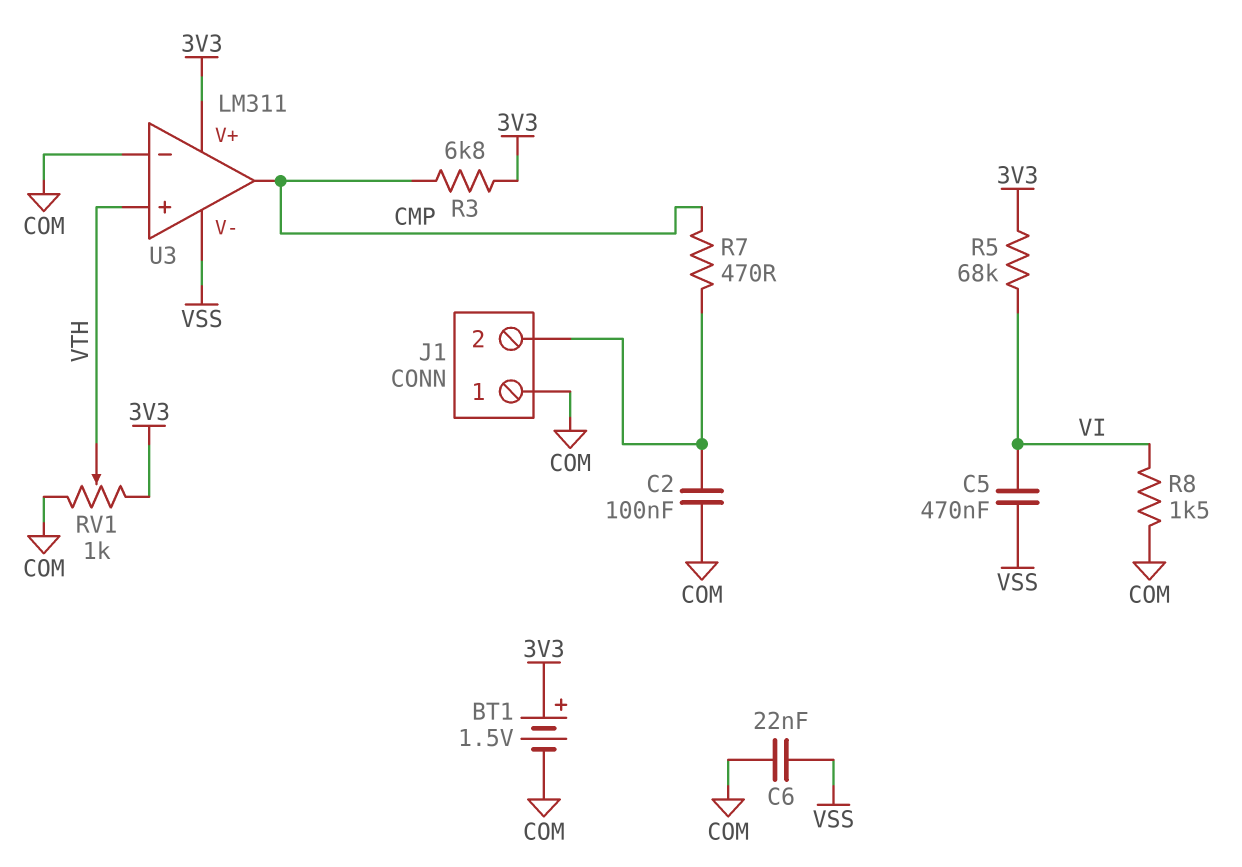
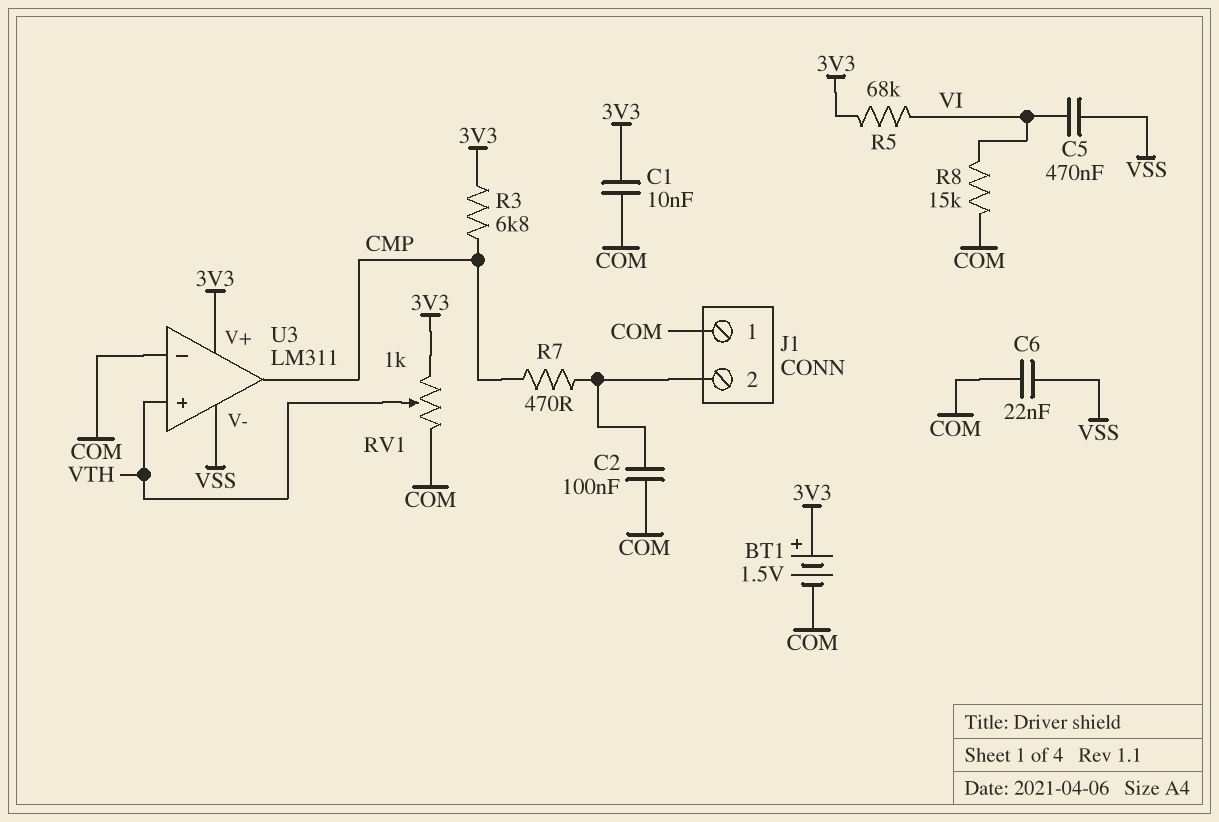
C1: none -> 10nF (3V3, COM)
R8: 1.5k (COM, VI) -> 15k (COM, VI)

